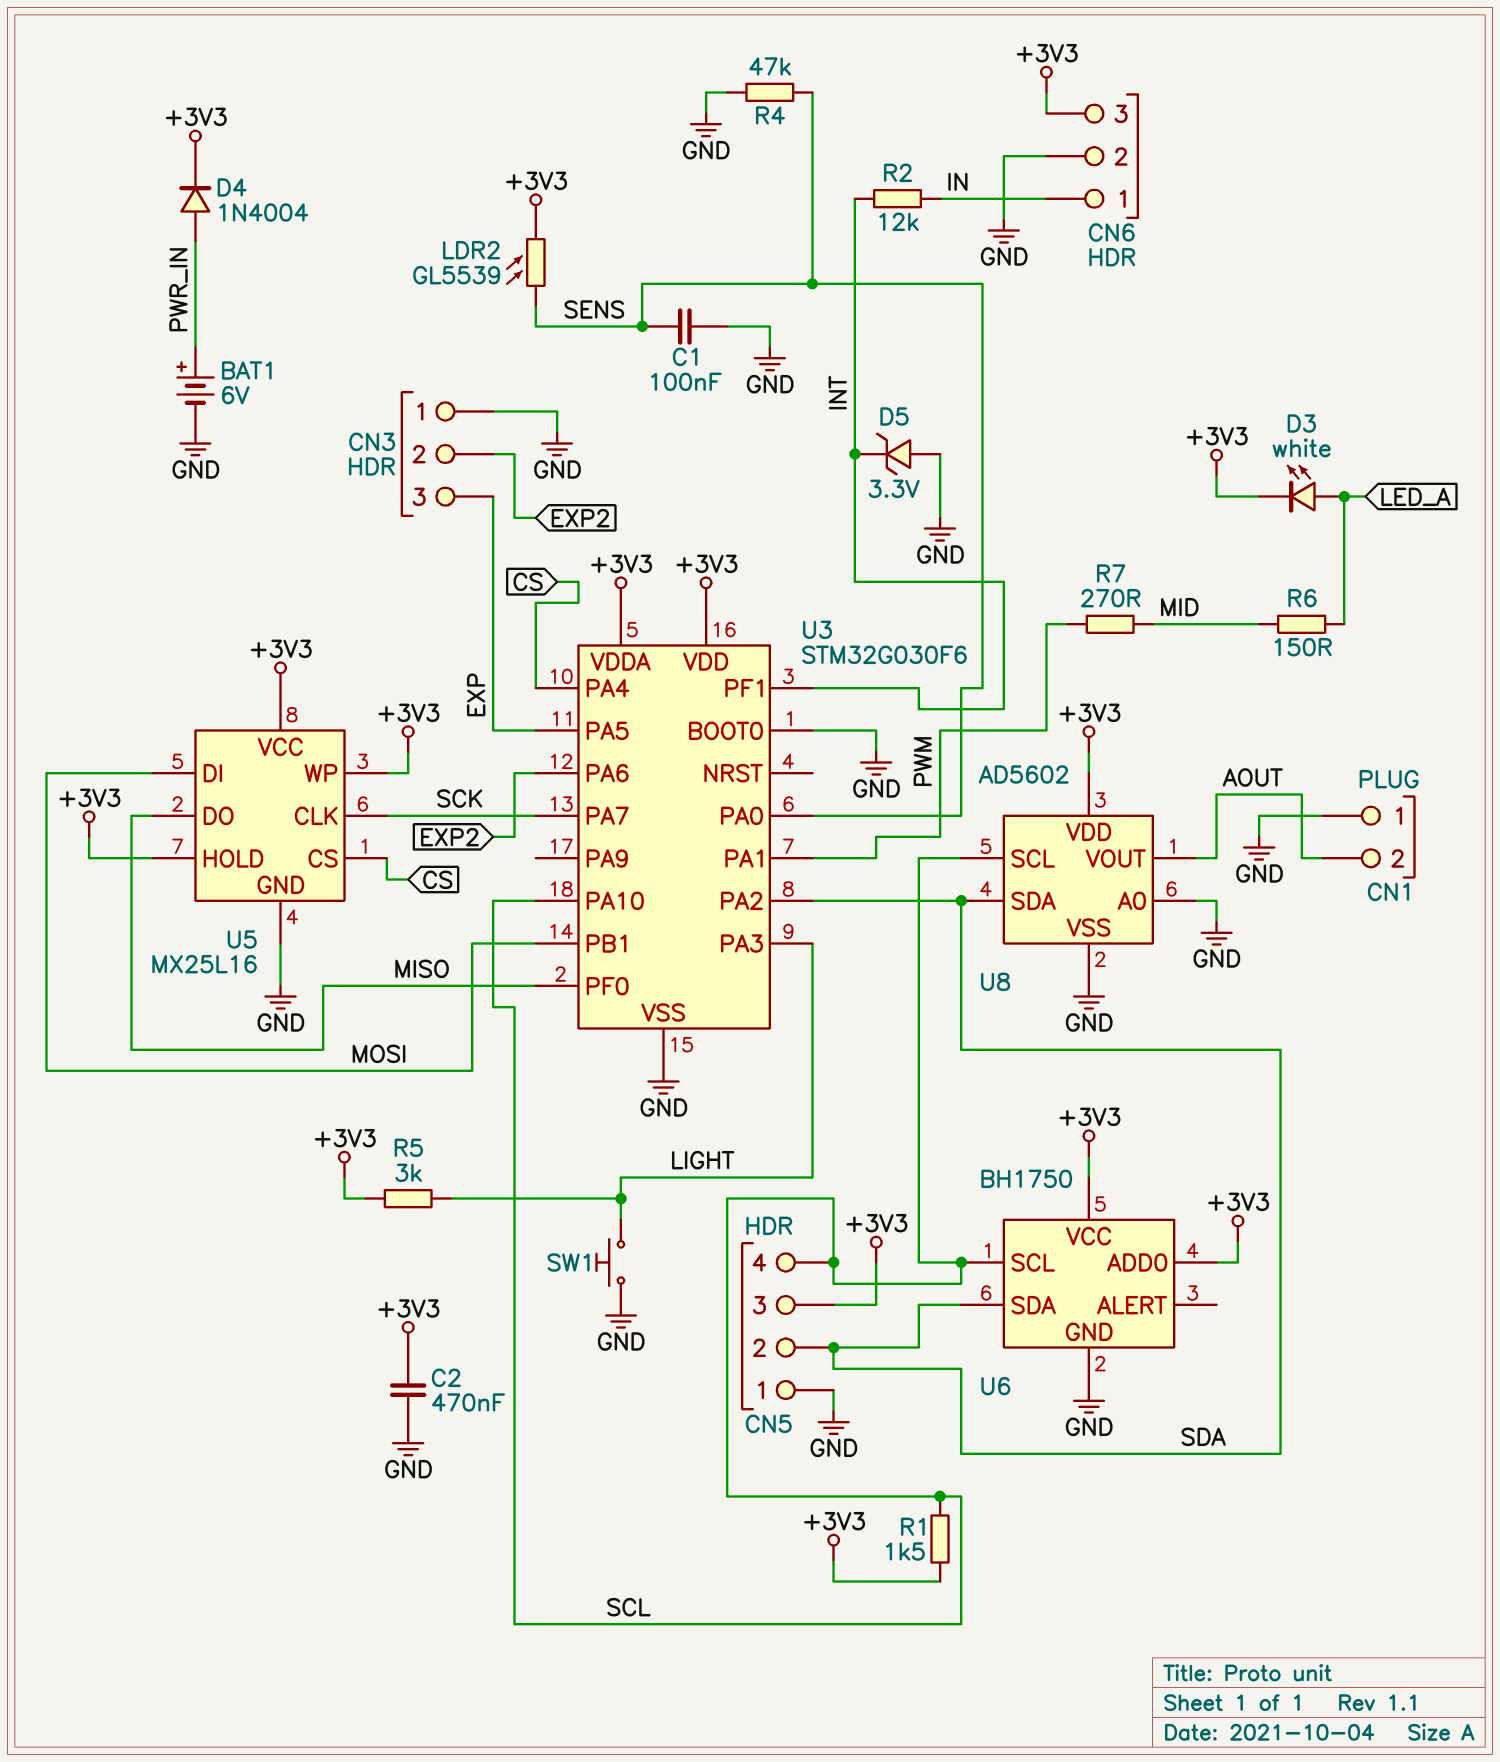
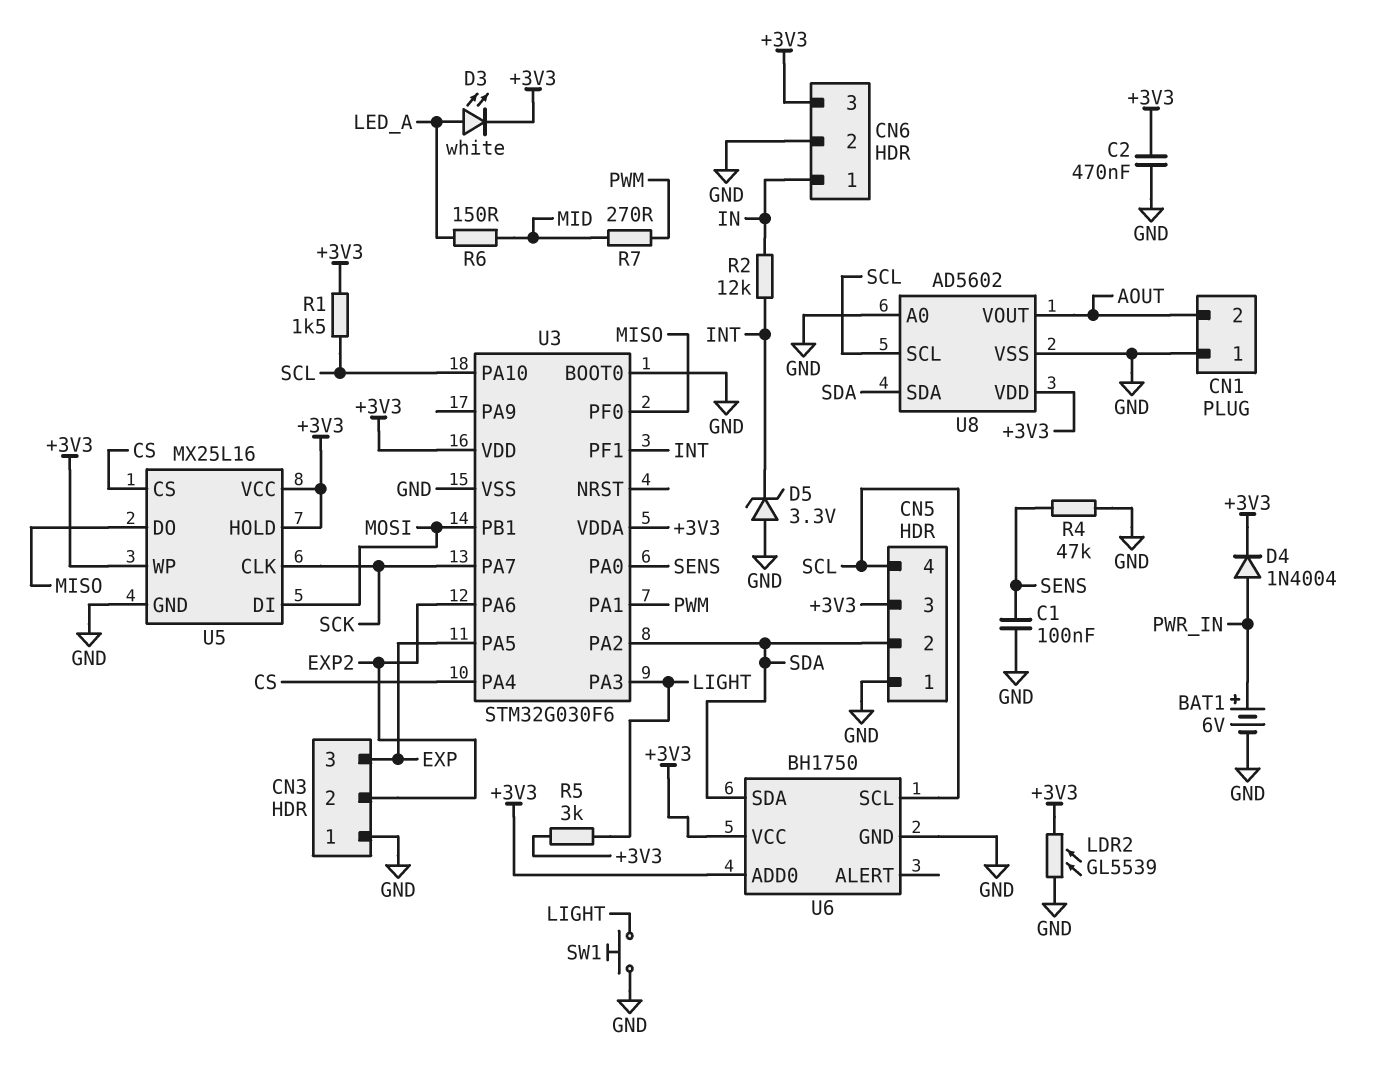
LDR2: GL5539 (+3V3, SENS) -> GL5539 (+3V3, GND)

